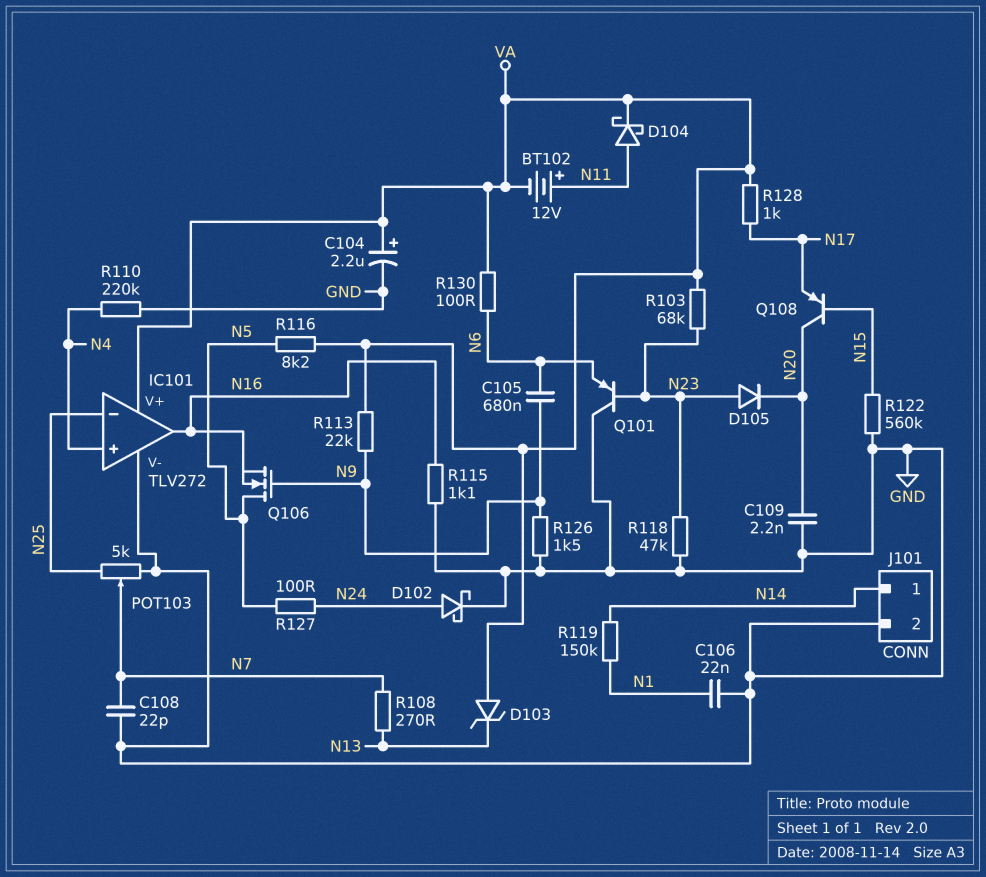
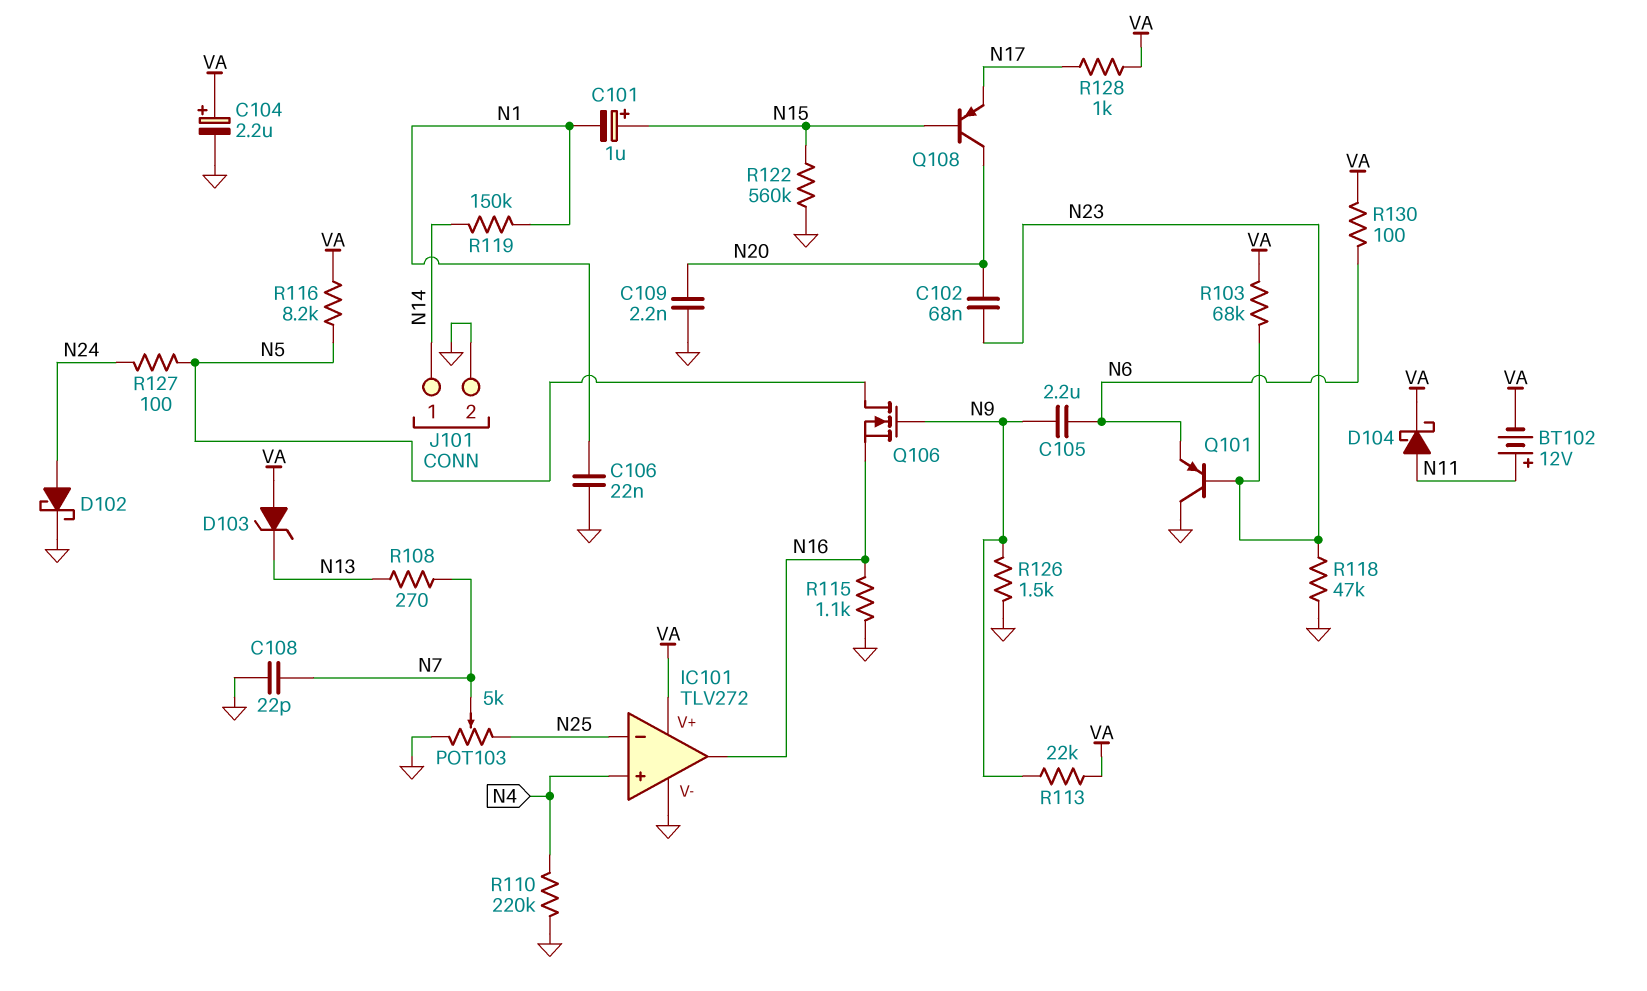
C101: none -> 1uF (plus N15, minus N1)
C102: none -> 68nF (N20, N23)
C105: 680nF (N6, N9) -> 2.2uF (N6, N9)
D105: diode (A N23, K N20) -> none

